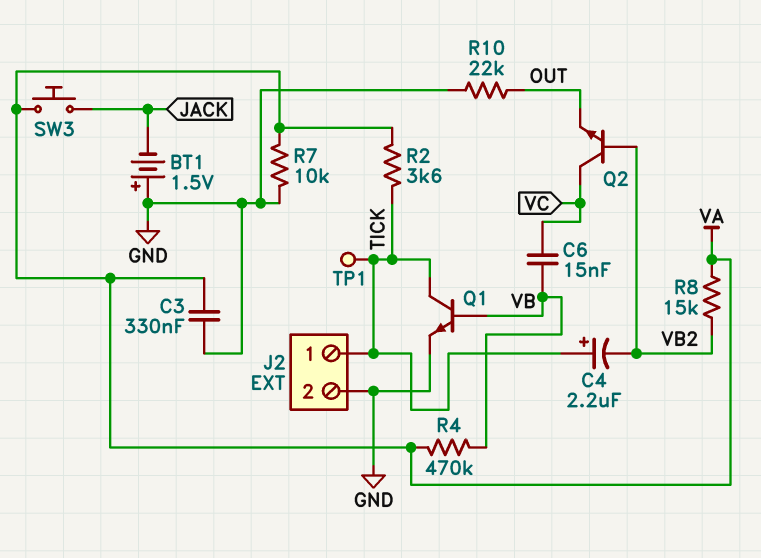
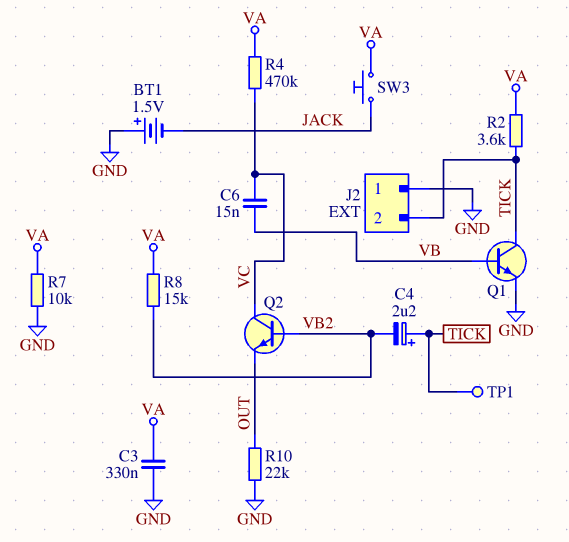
J2 pin 1: TICK -> GND
J2 pin 2: GND -> TICK
R4: 470k (VA, VB) -> 470k (VA, VC)

